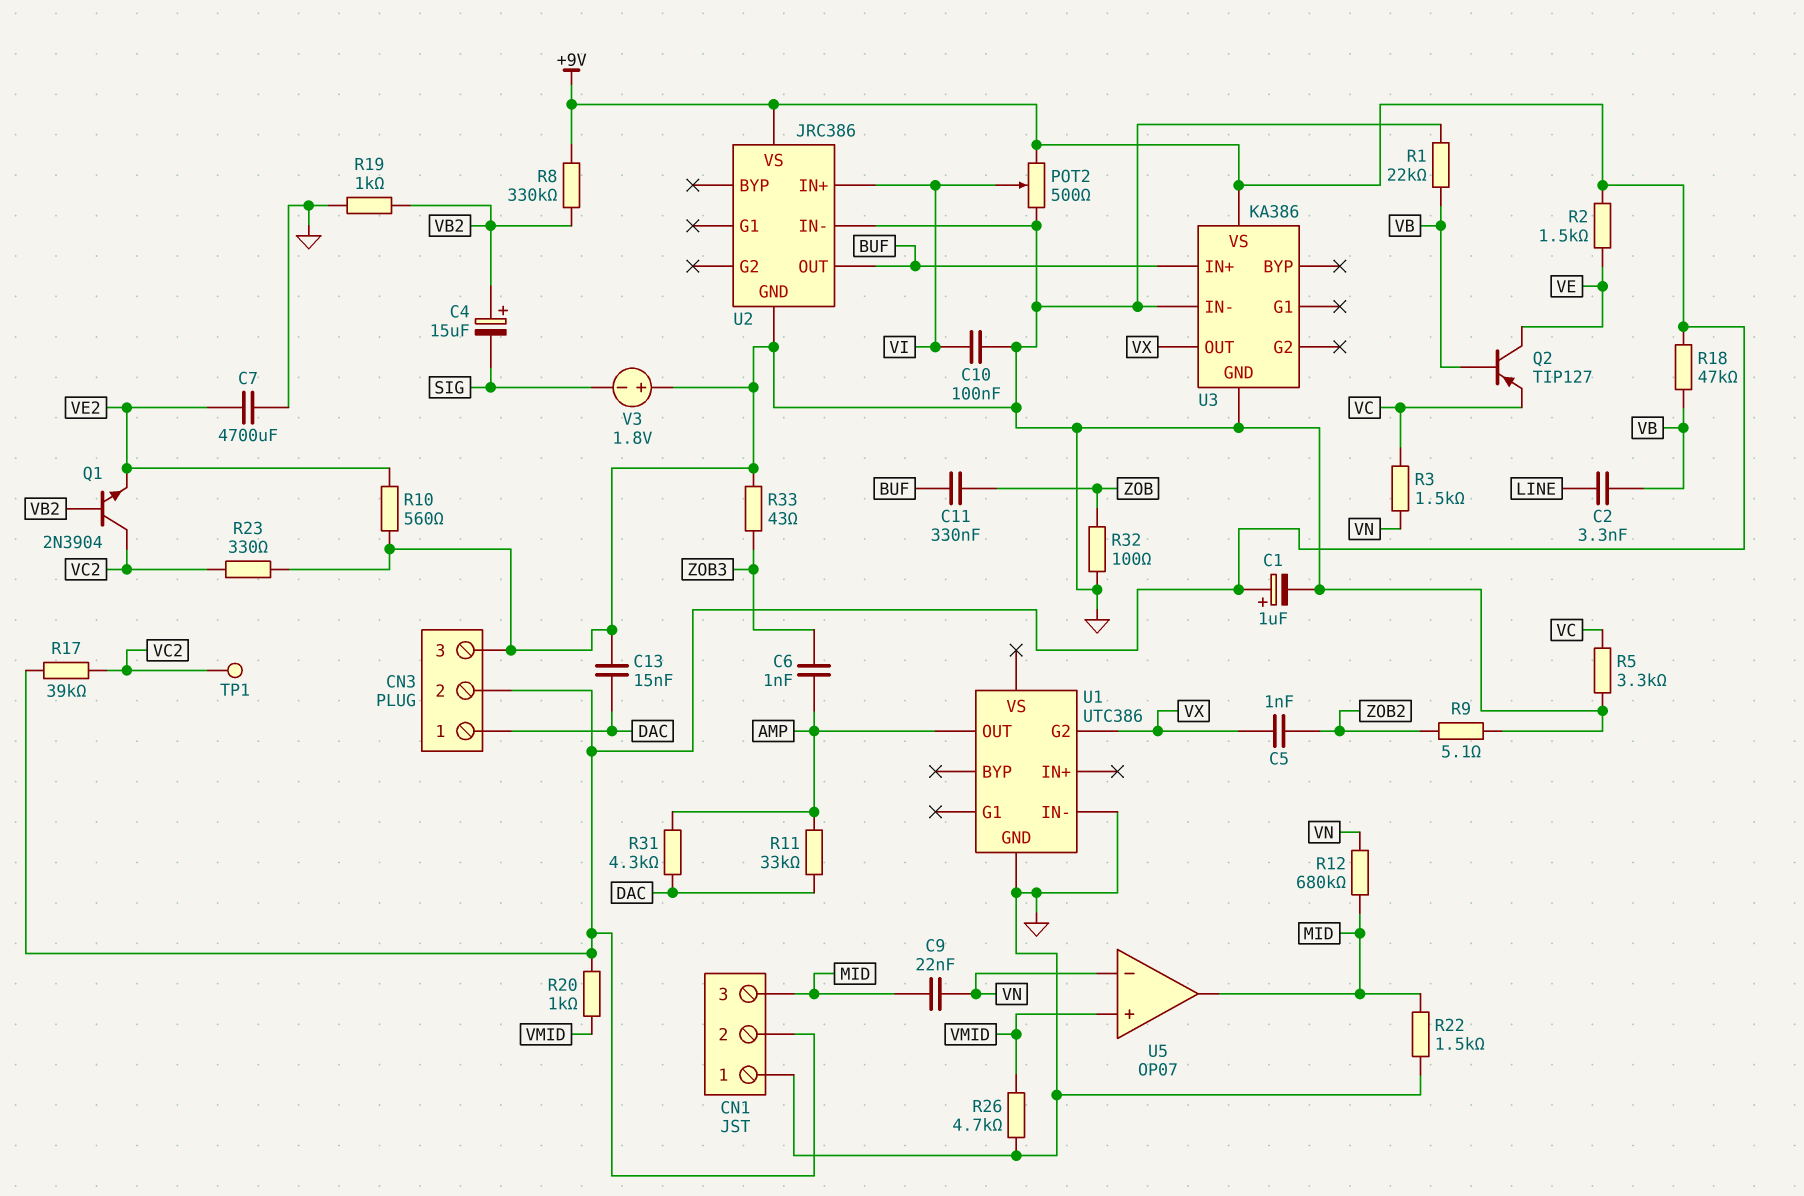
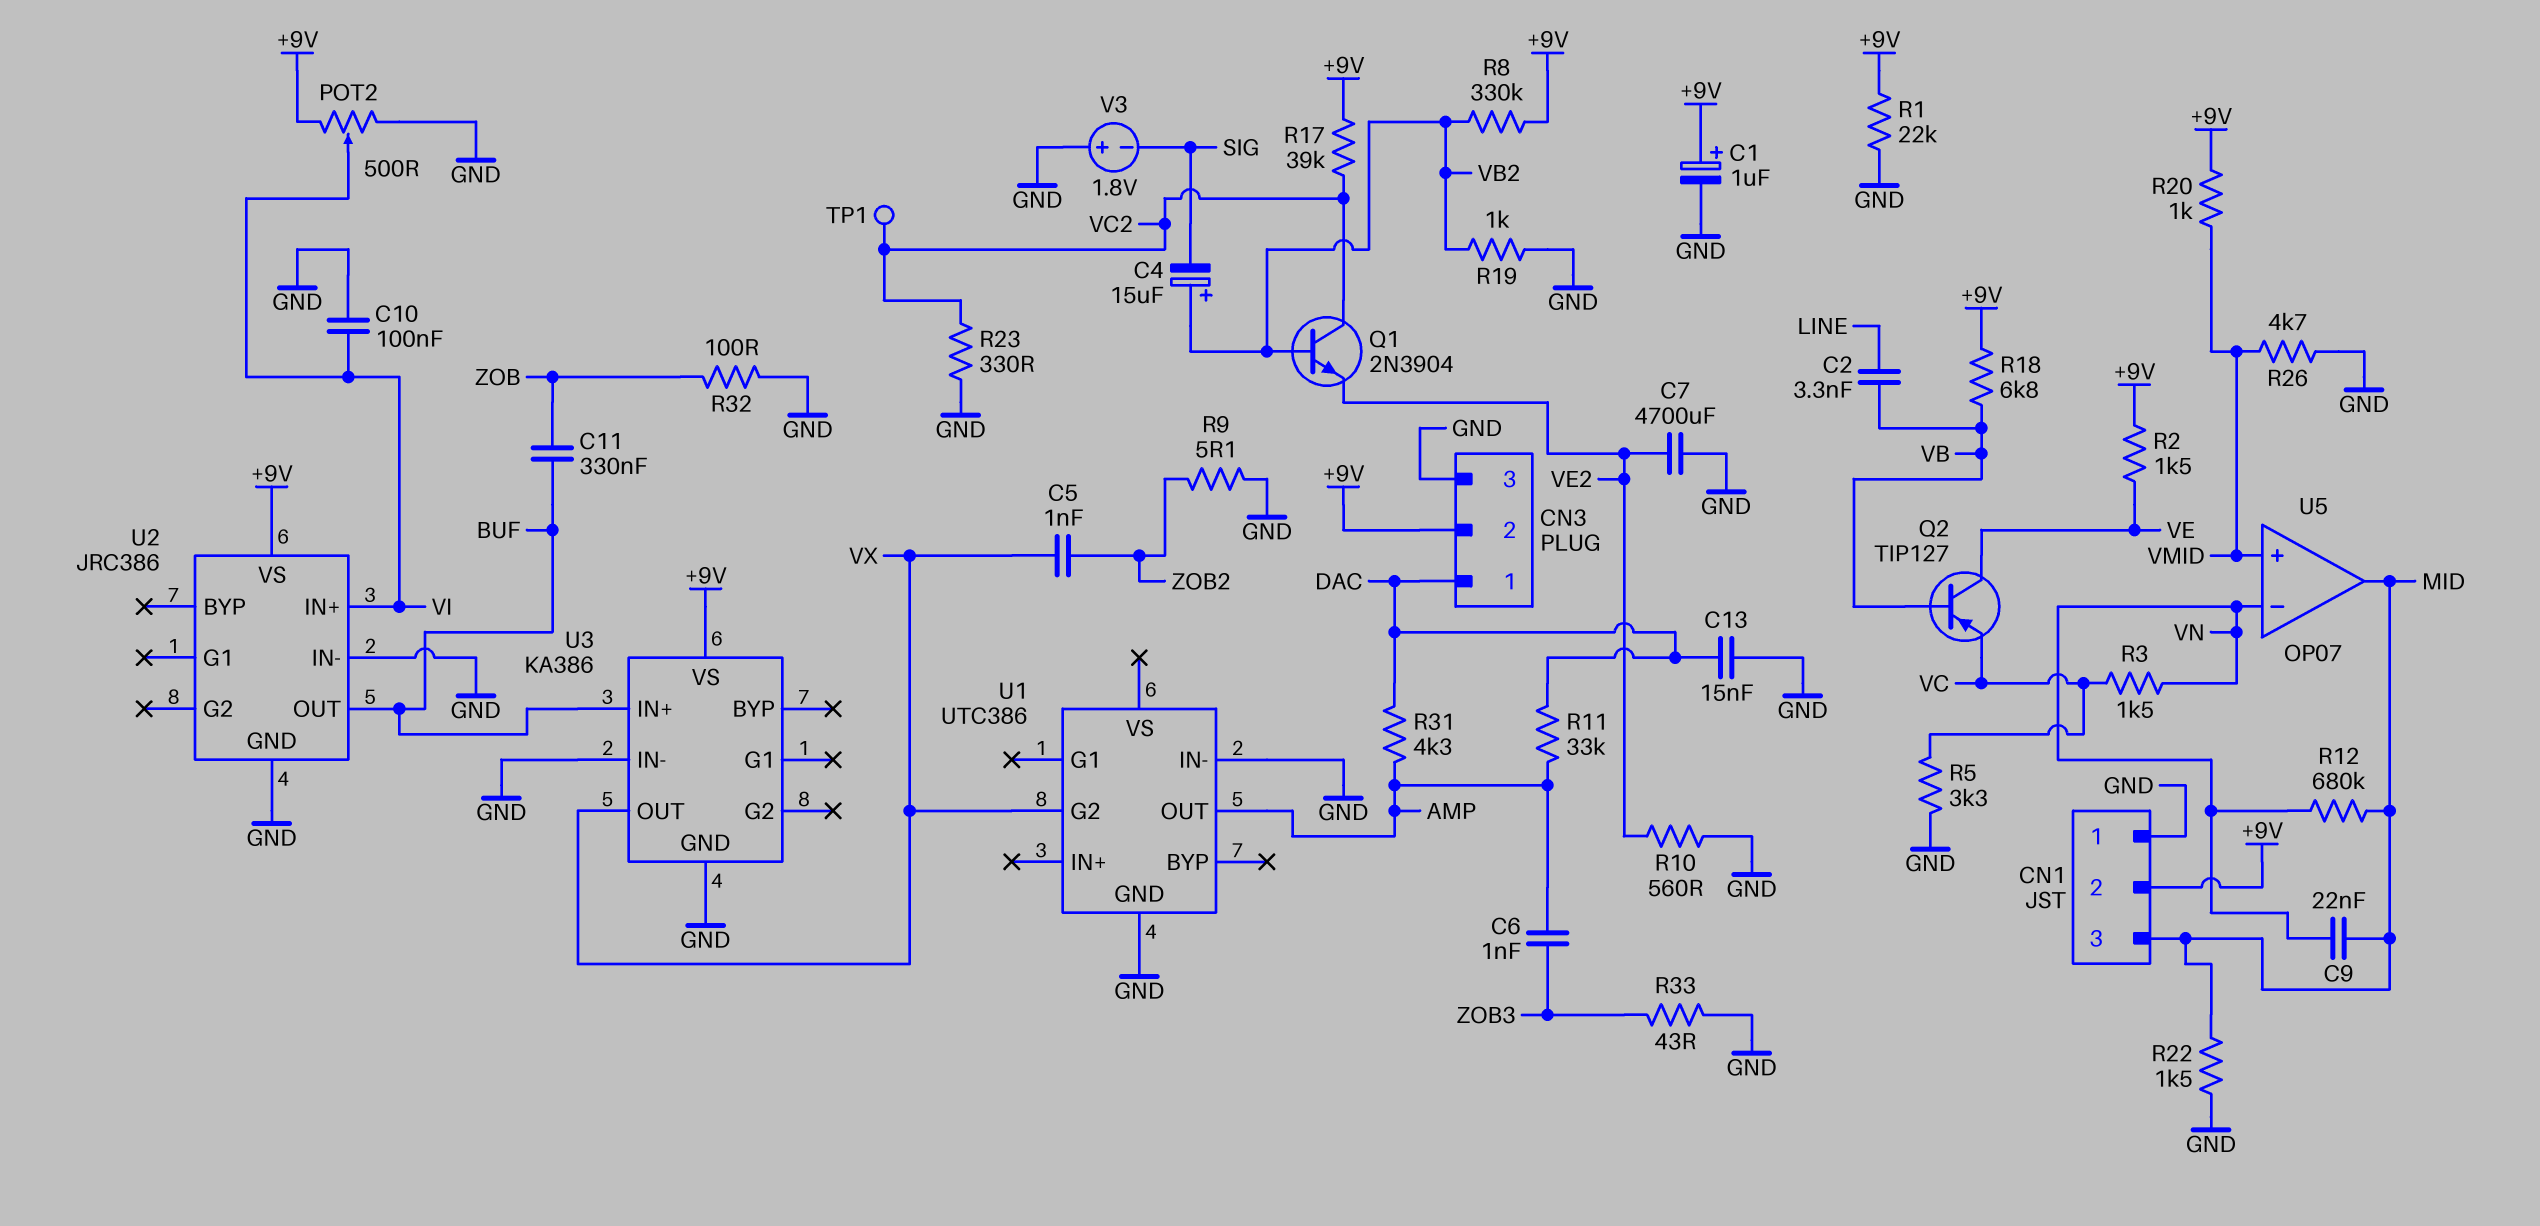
R1: 22k (GND, VB) -> 22k (+9V, GND)
R18: 47k (+9V, VB) -> 6.8k (+9V, VB)

